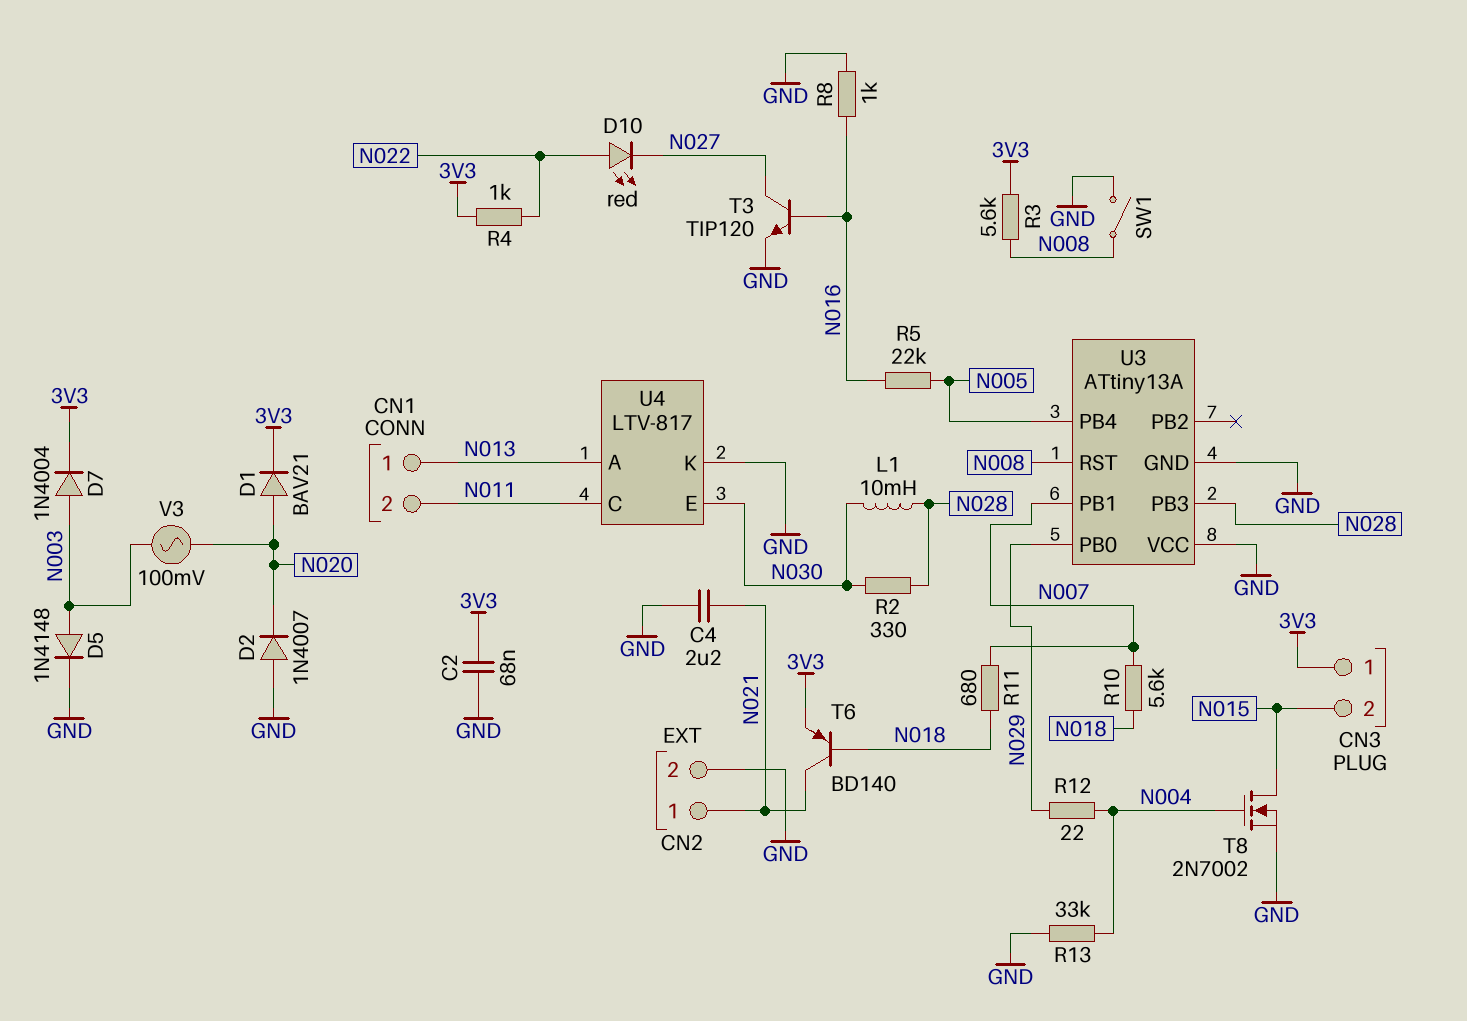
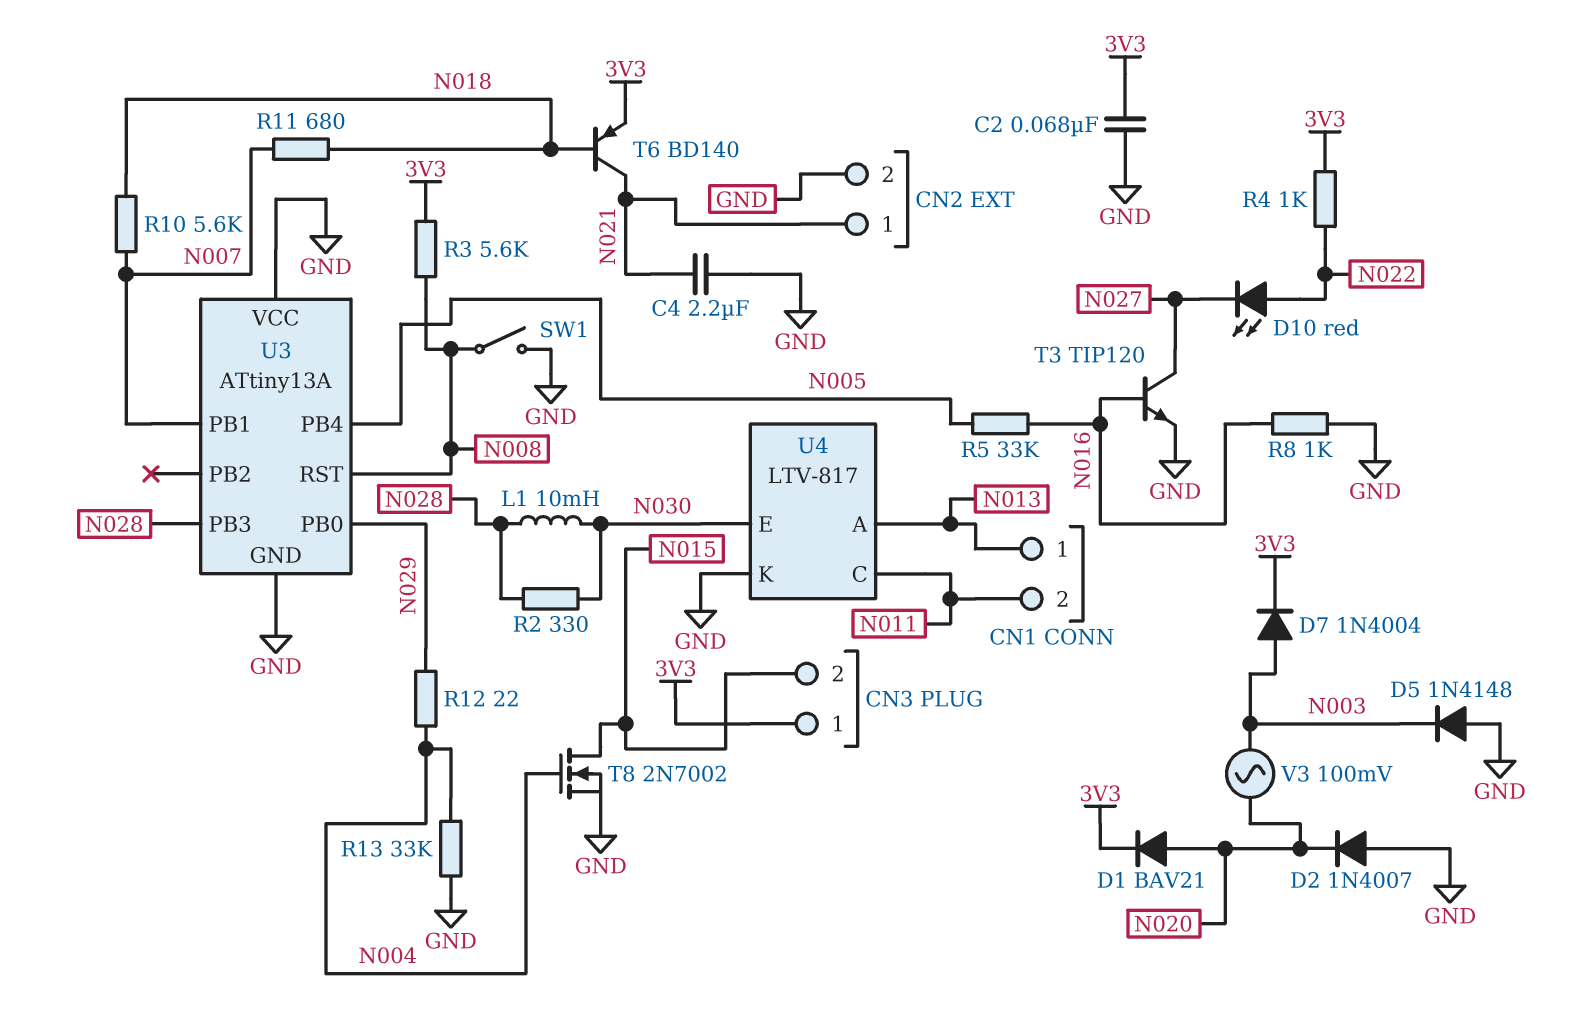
D5: diode 1N4148 (A N003, K GND) -> diode 1N4148 (A GND, K N003)
R5: 22k (N005, N016) -> 33k (N005, N016)

